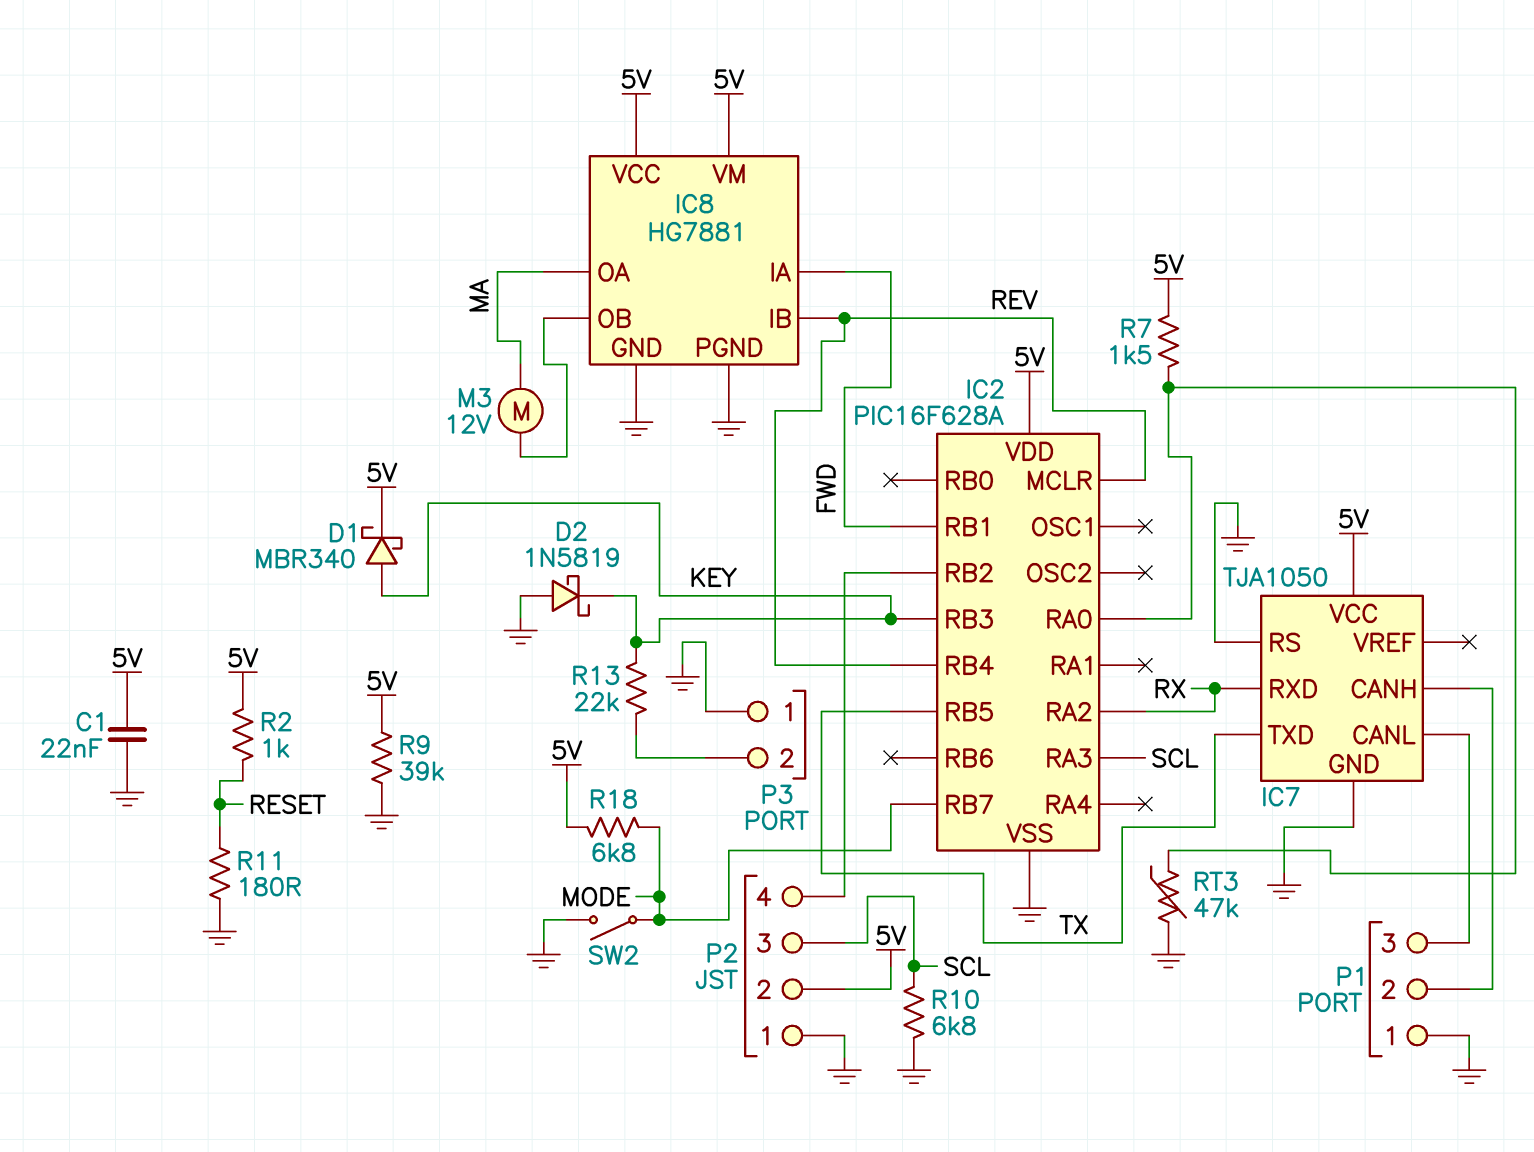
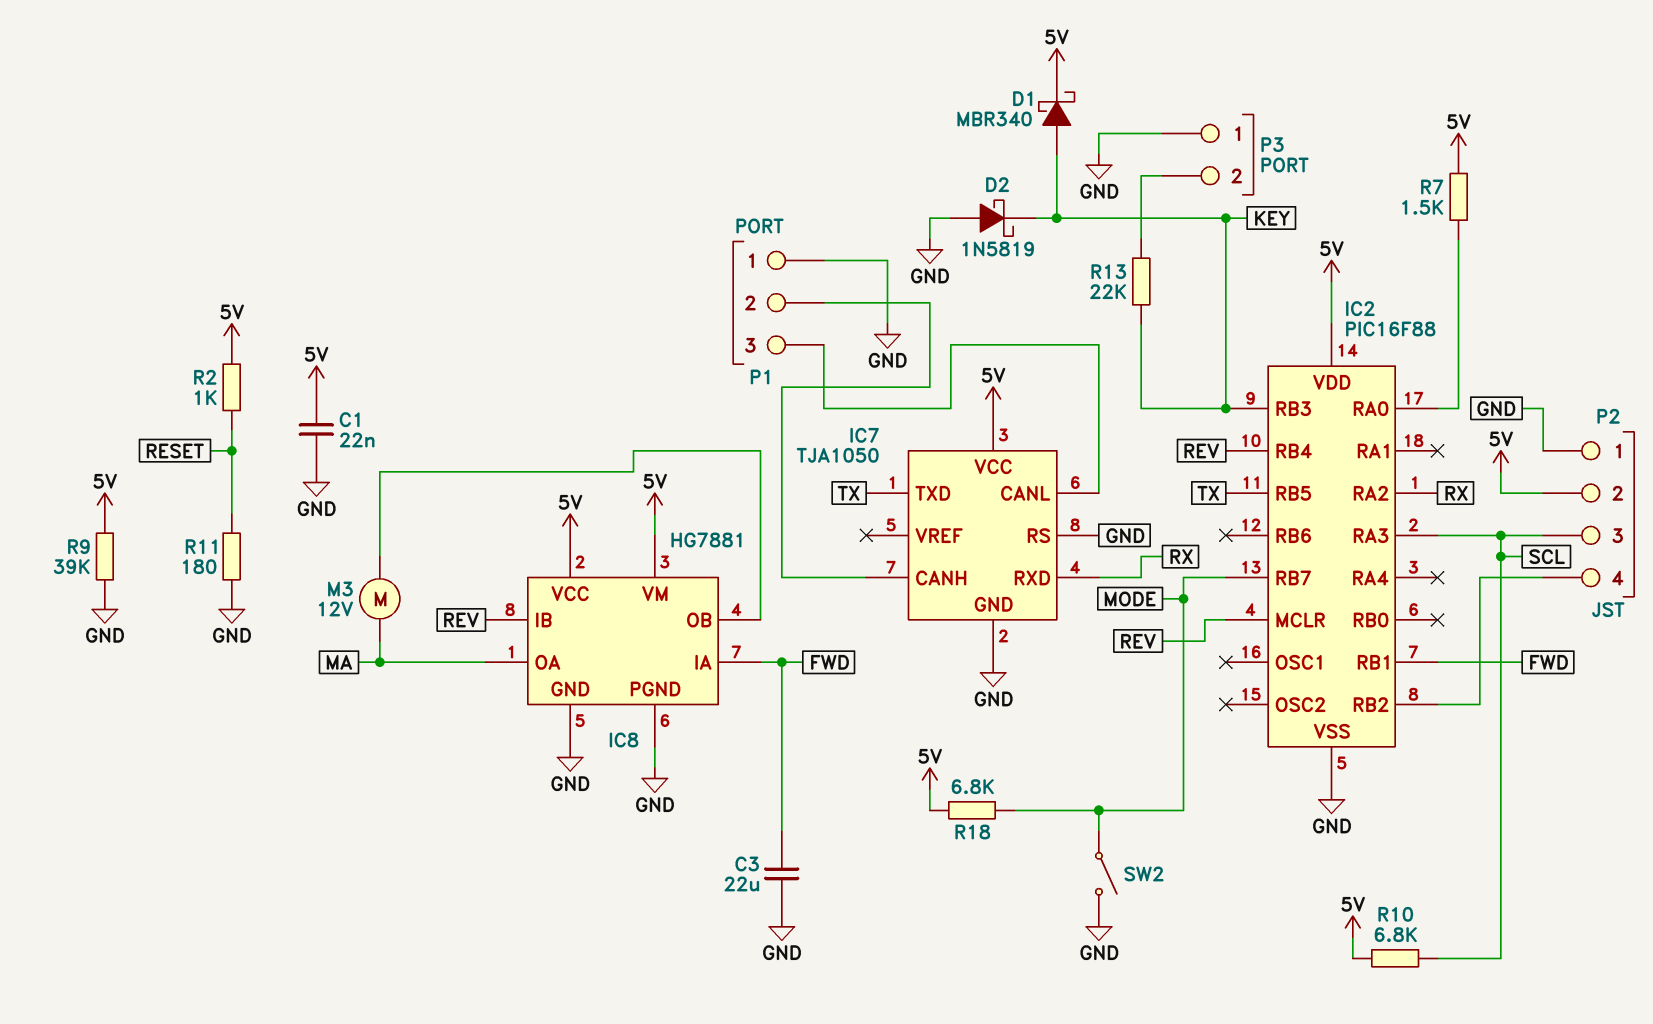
C3: none -> 22uF (FWD, GND)
IC2: PIC16F628A -> PIC16F88
R10: 6.8k (GND, SCL) -> 6.8k (5V, SCL)
RT3: 47k (GND, IC2/RA0) -> none

